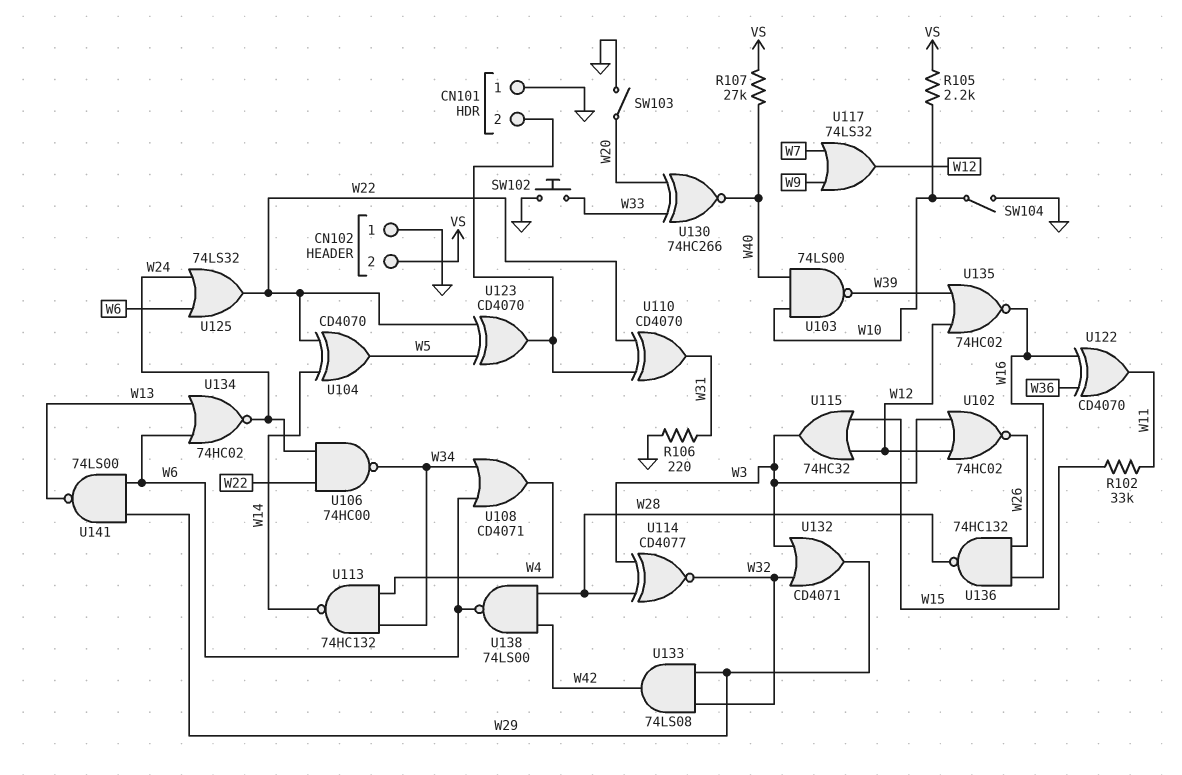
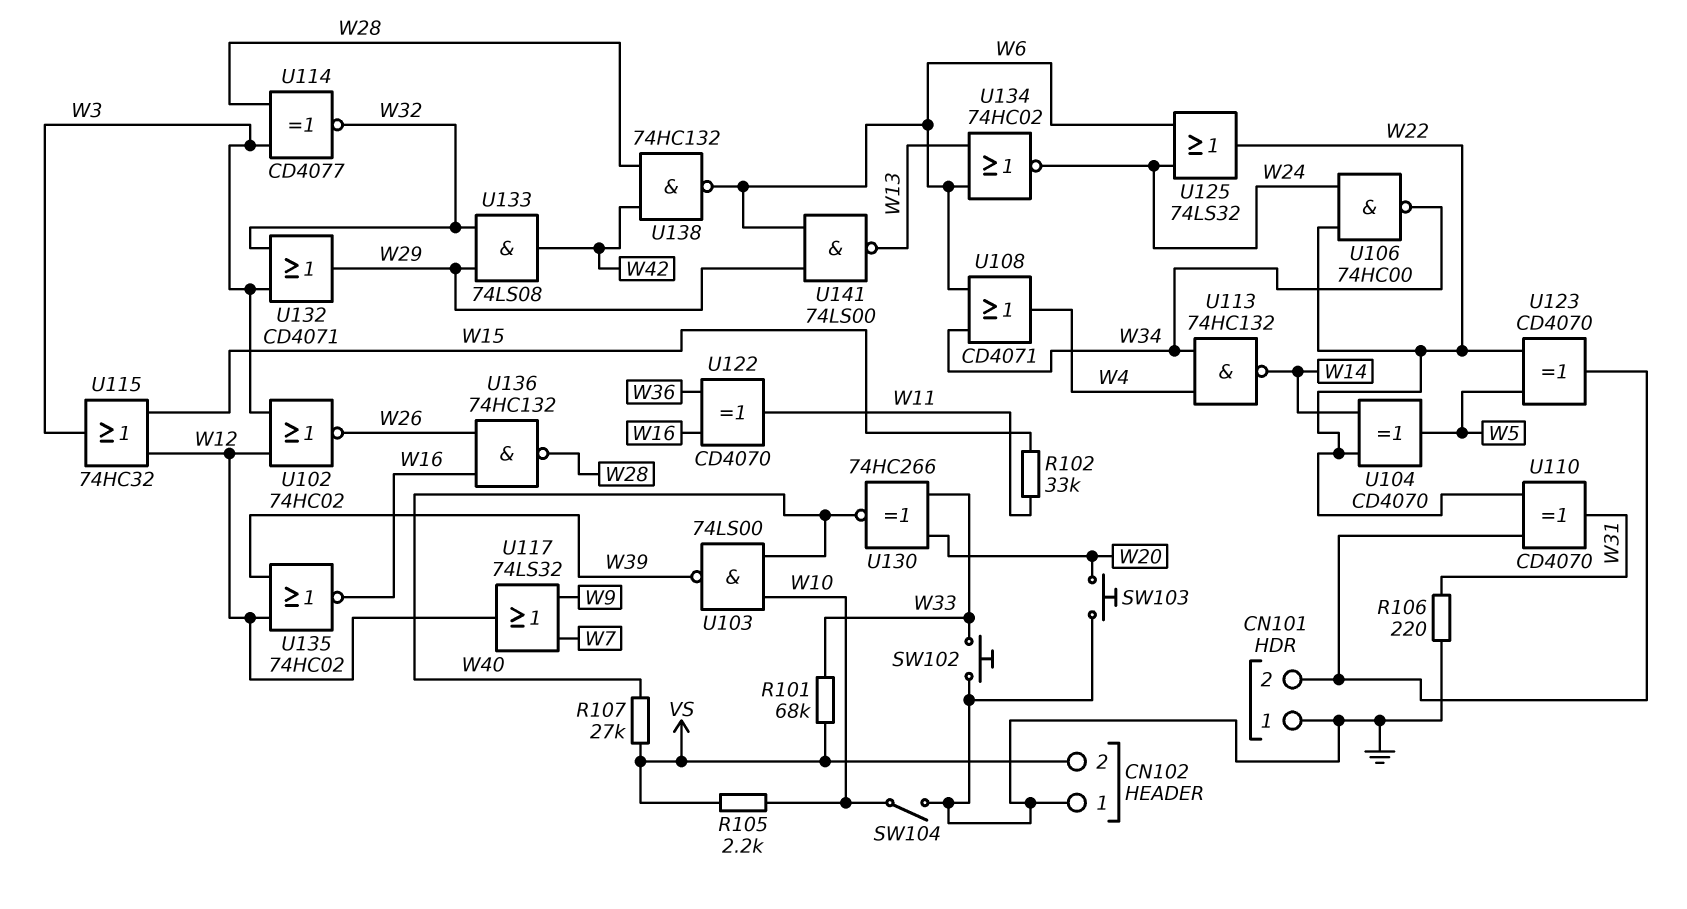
R101: none -> 68k (VS, W33)
SW103: switch (GND, W20) -> button (GND, W20)
U138: NAND 74LS00 (in W28, in W42, out W6) -> NAND 74HC132 (in W28, in W42, out W6)

